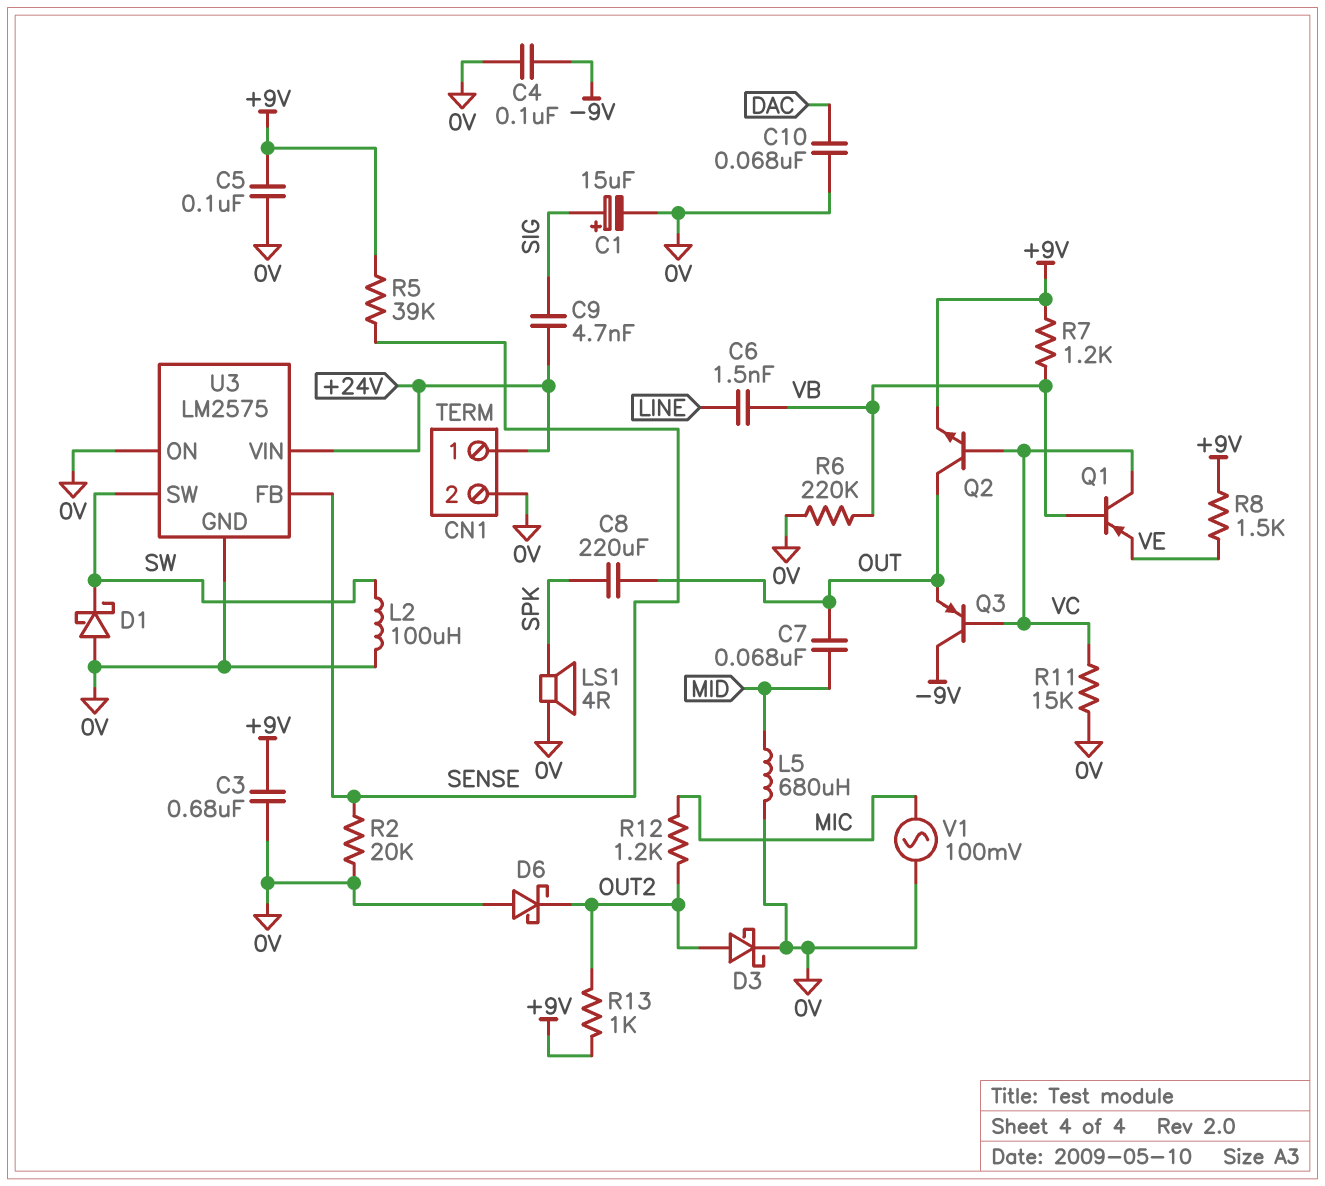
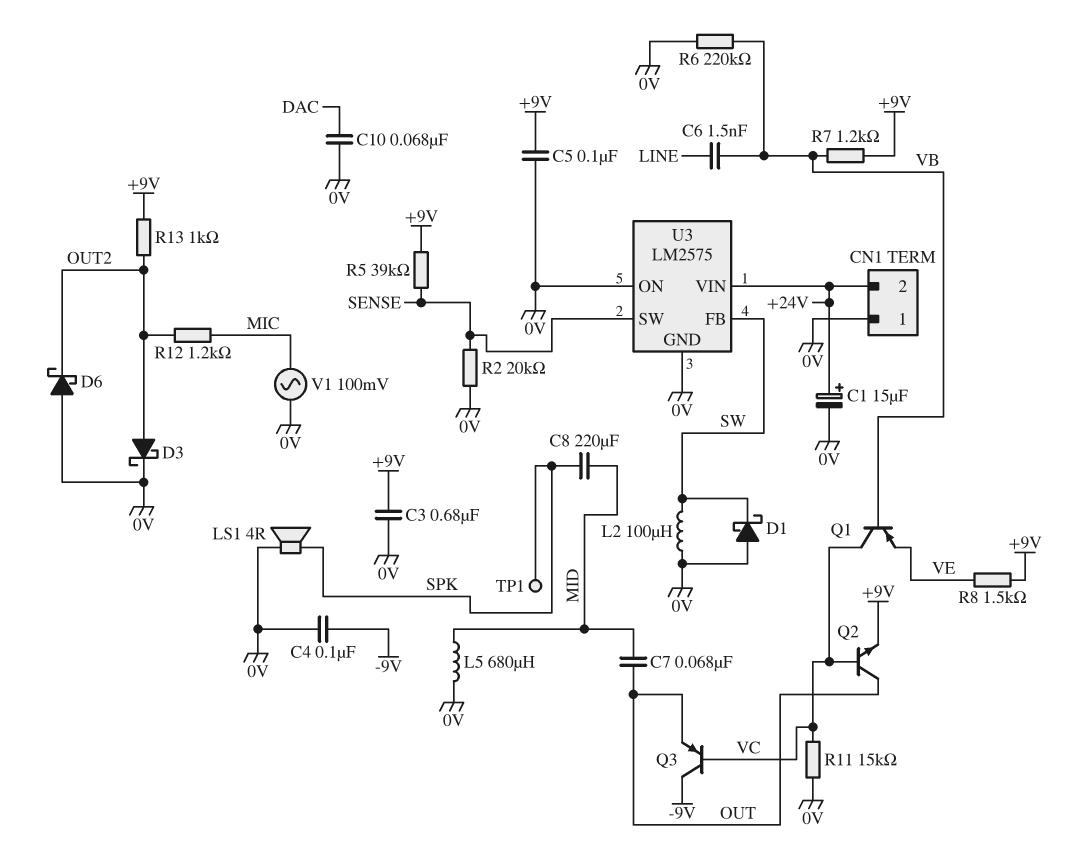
C1: 15uF (plus SIG, minus 0V) -> 15uF (plus +24V, minus 0V)
C8: 220uF (OUT, SPK) -> 220uF (MID, SPK)
C9: 4.7nF (+24V, SIG) -> none
CN1 pin 1: +24V -> 0V
CN1 pin 2: 0V -> +24V
TP1: none -> test point (SPK)
U3 pin FB: SENSE -> SW
U3 pin SW: SW -> SENSE

